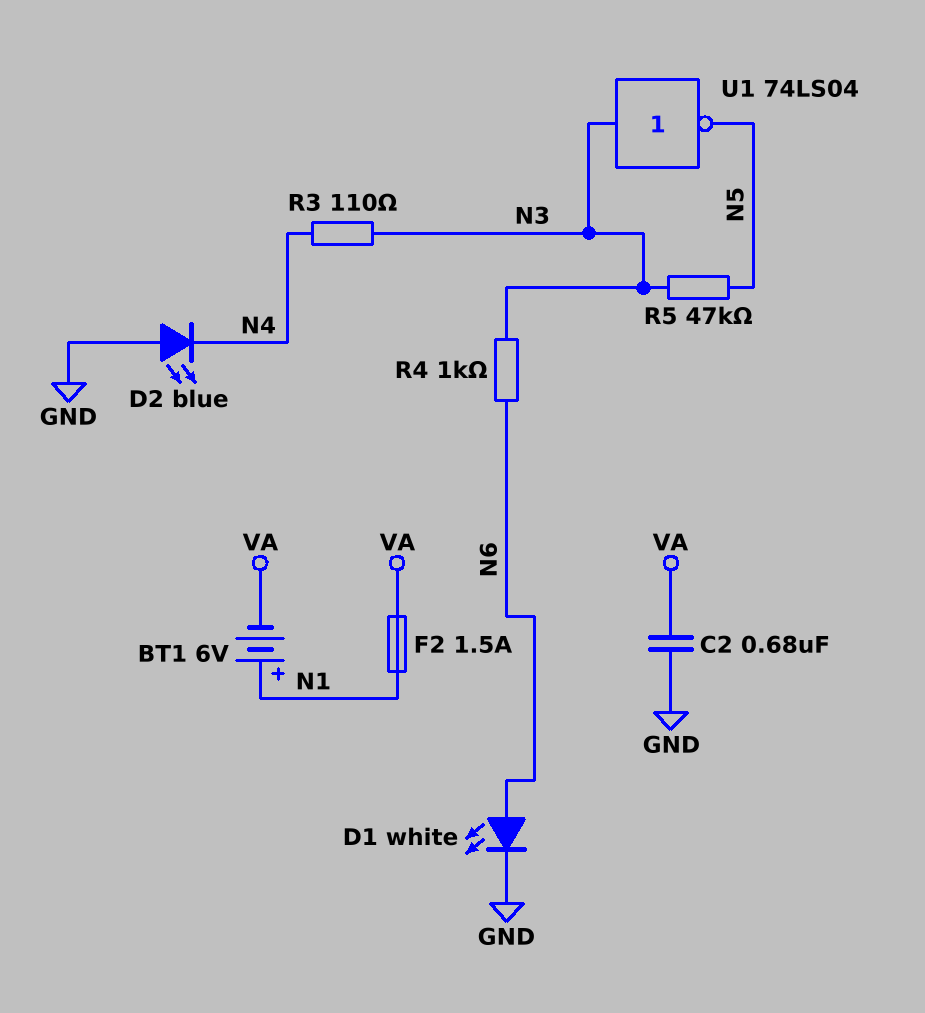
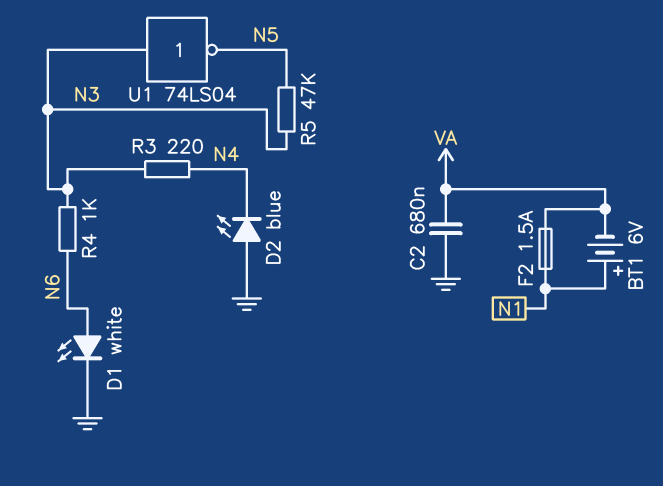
R3: 110 (N3, N4) -> 220 (N3, N4)

